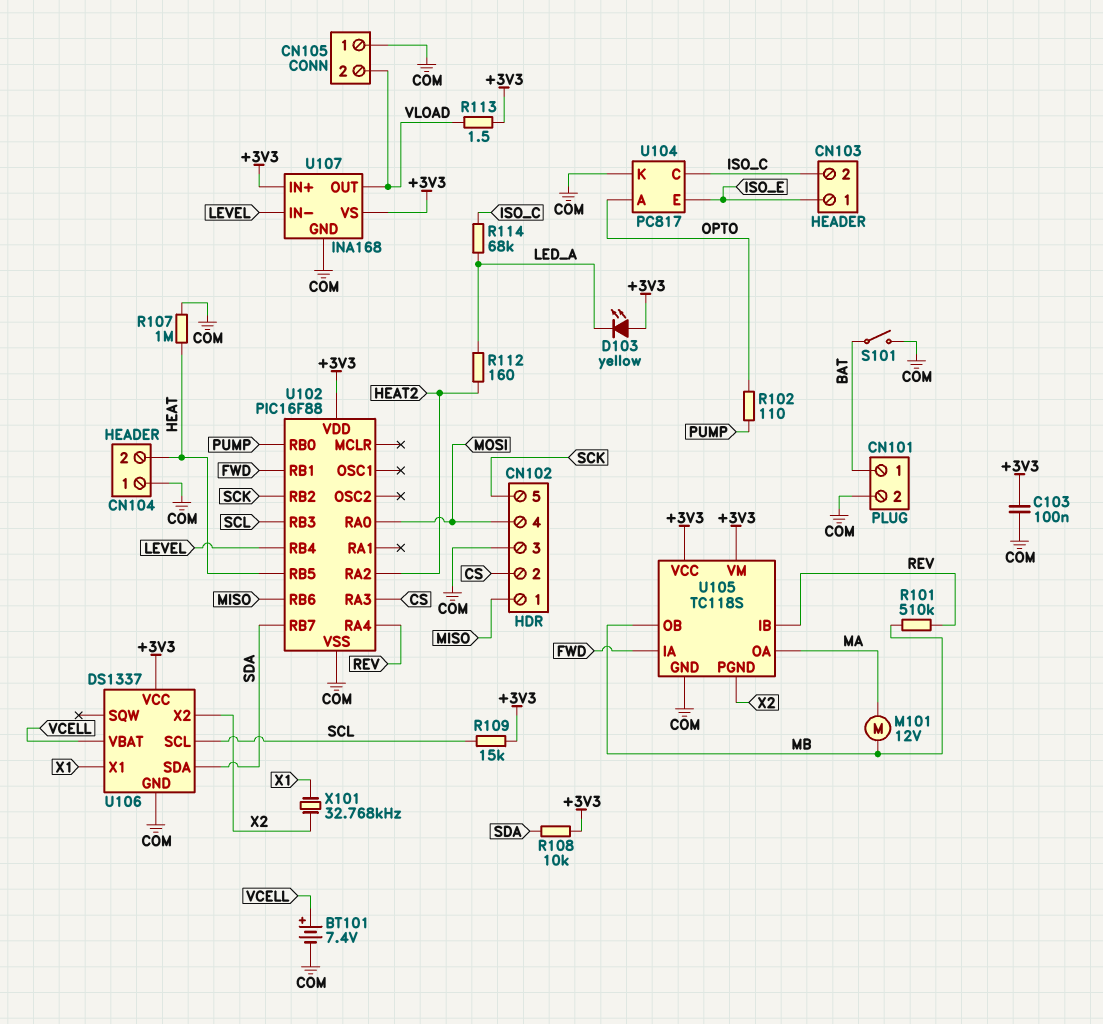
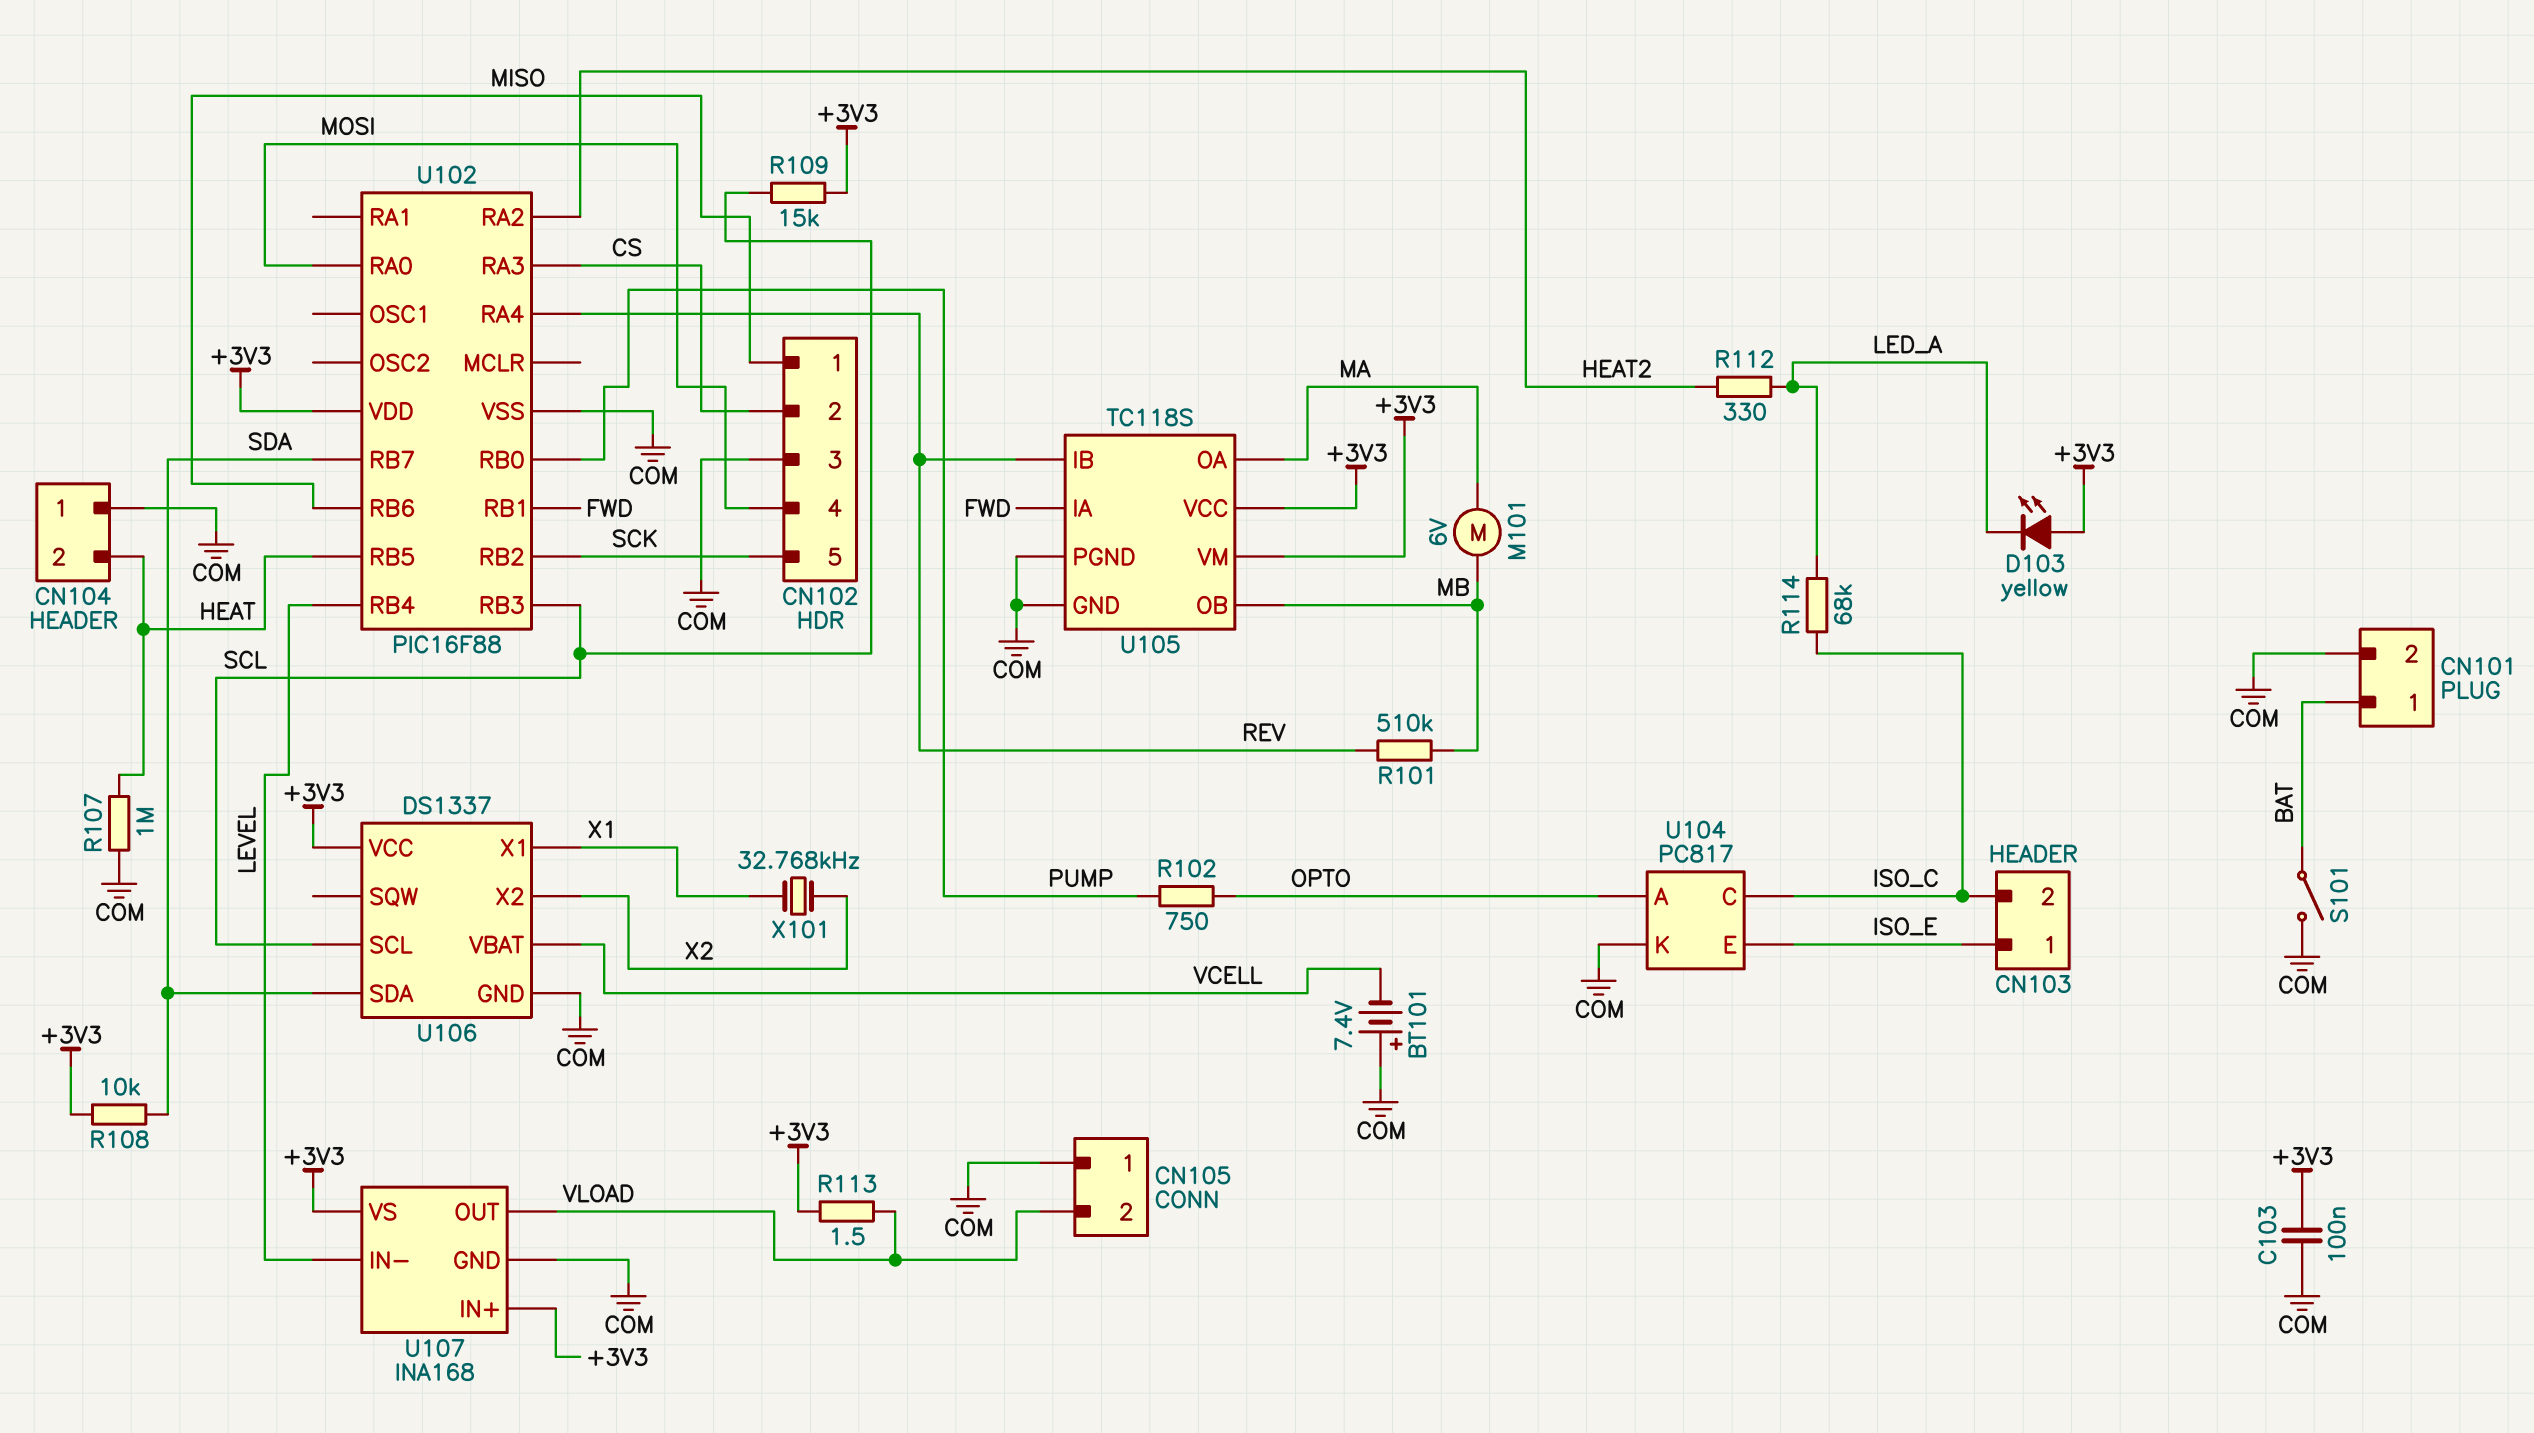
BT101: 7.4V (plus VCELL, minus COM) -> 7.4V (plus COM, minus VCELL)
M101: motor 12V (MA, MB) -> motor 6V (MA, MB)
R102: 110 (OPTO, PUMP) -> 750 (OPTO, PUMP)
R112: 160 (HEAT2, LED_A) -> 330 (HEAT2, LED_A)
U105 pin PGND: X2 -> COM

